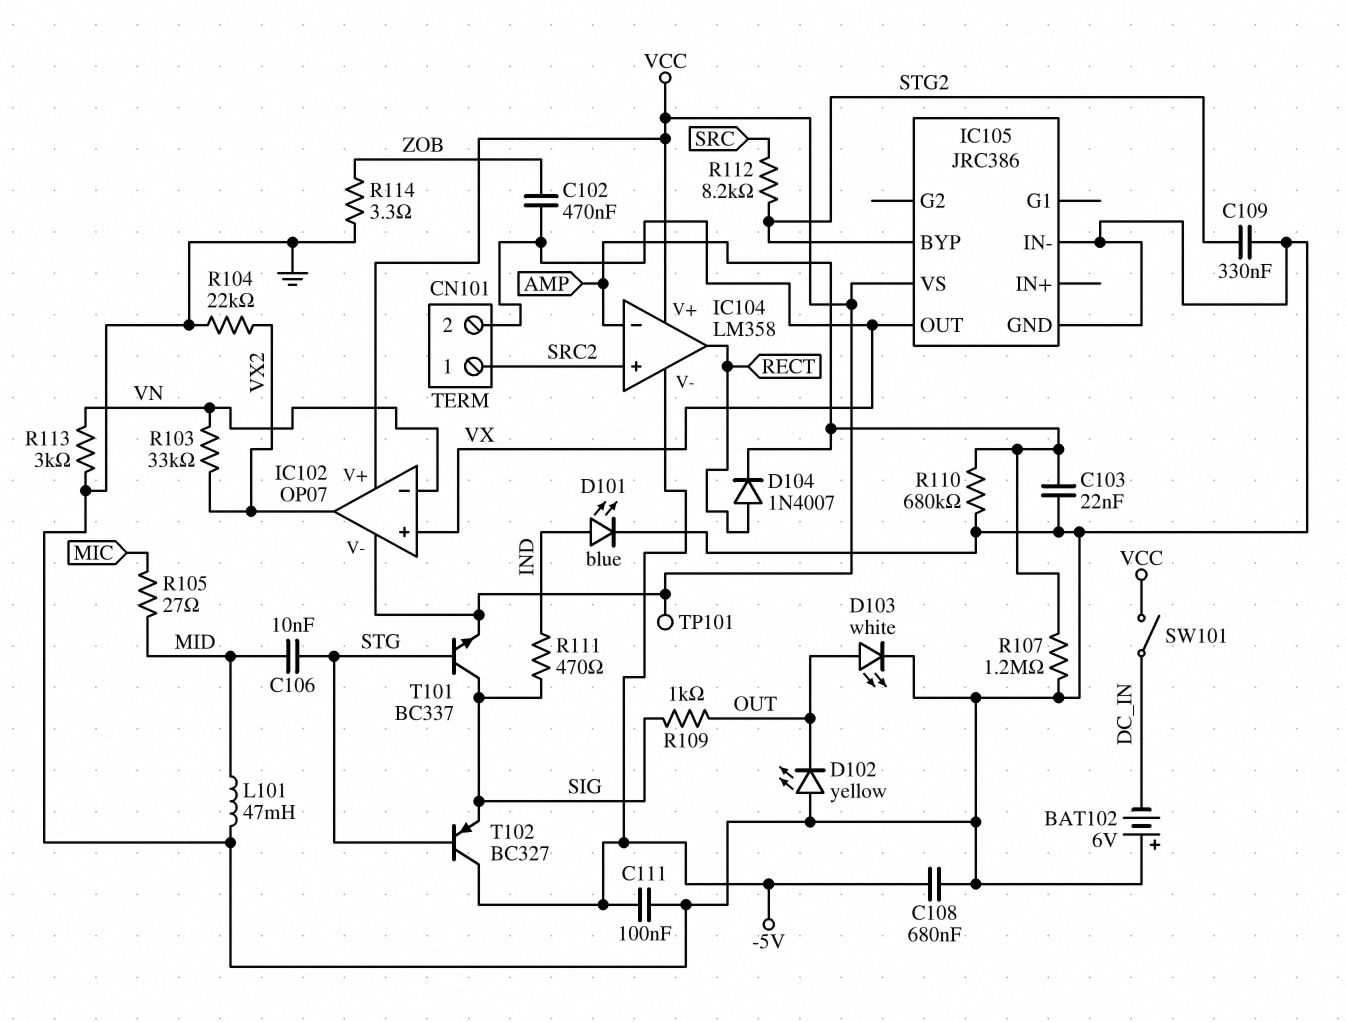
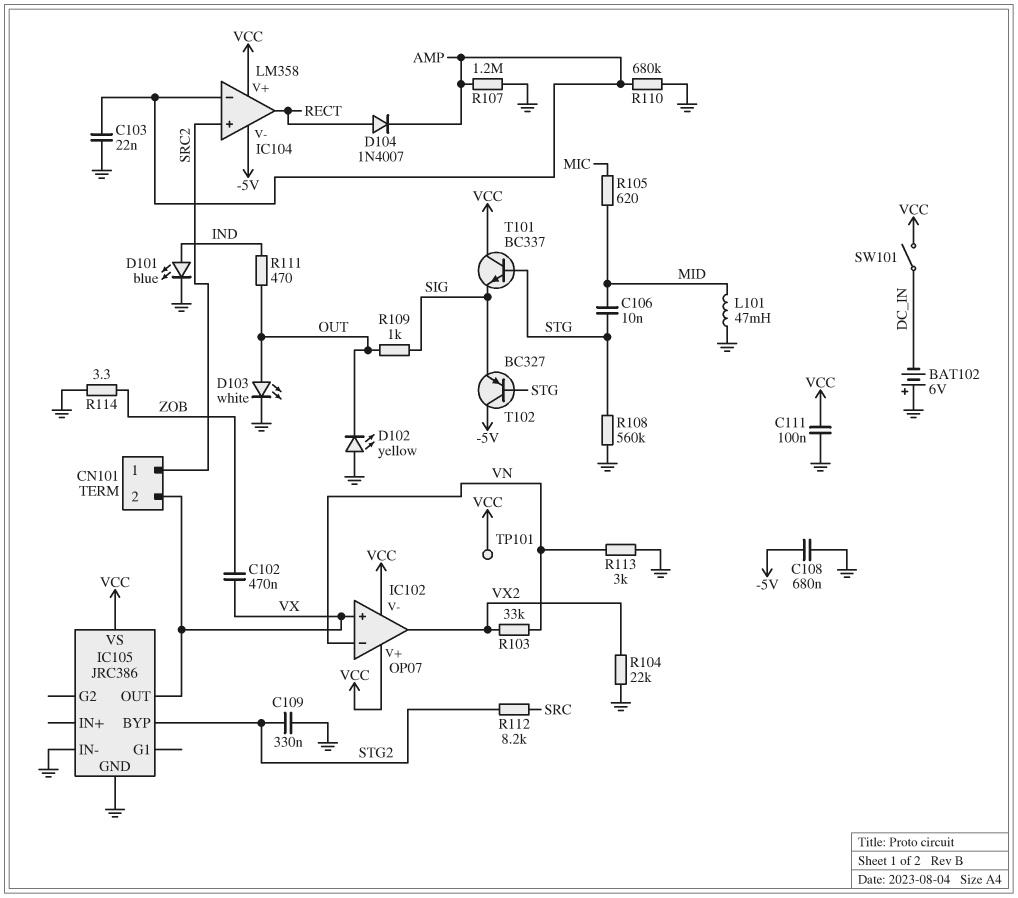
C111: 100nF (-5V, GND) -> 100nF (GND, VCC)
R105: 27 (MIC, MID) -> 620 (MIC, MID)
R108: none -> 560k (GND, STG)
R111: 470 (IND, SIG) -> 470 (IND, OUT)
T101: NPN BC337 (B STG, C SIG, E VCC) -> NPN BC337 (B STG, C VCC, E SIG)

